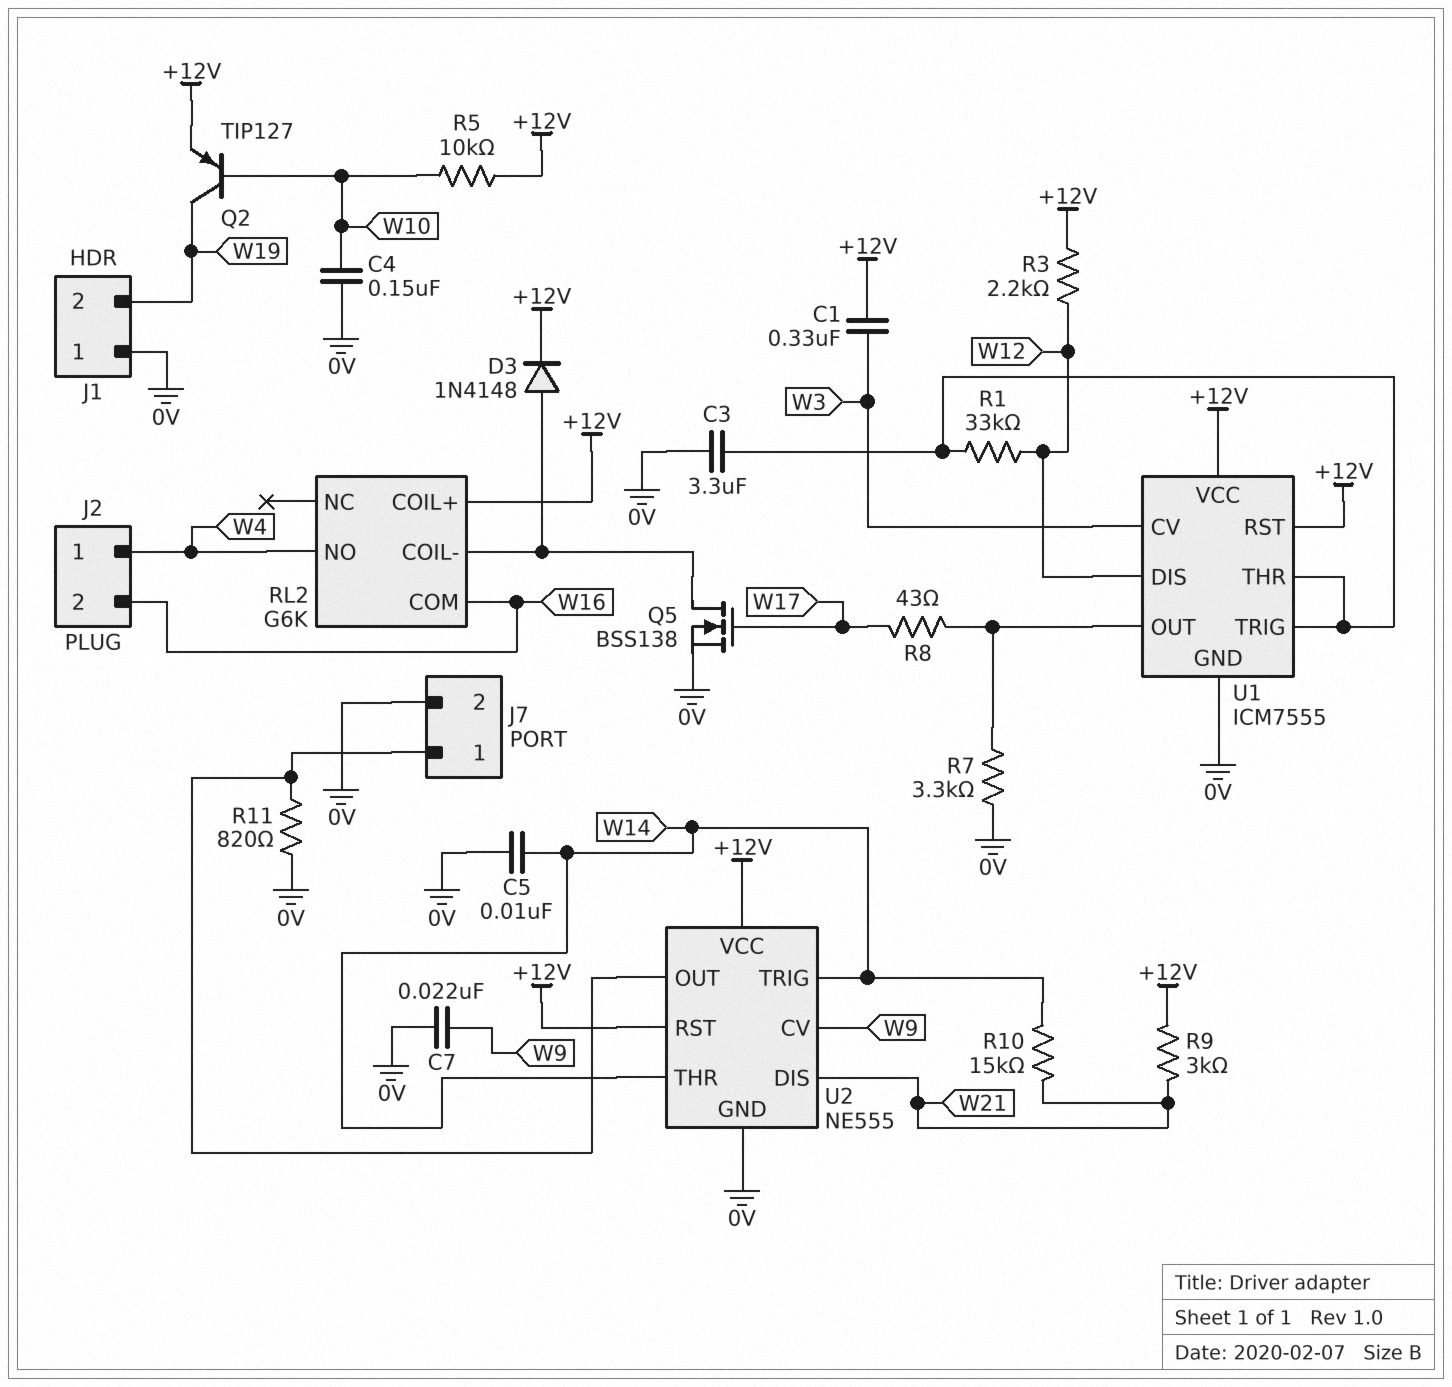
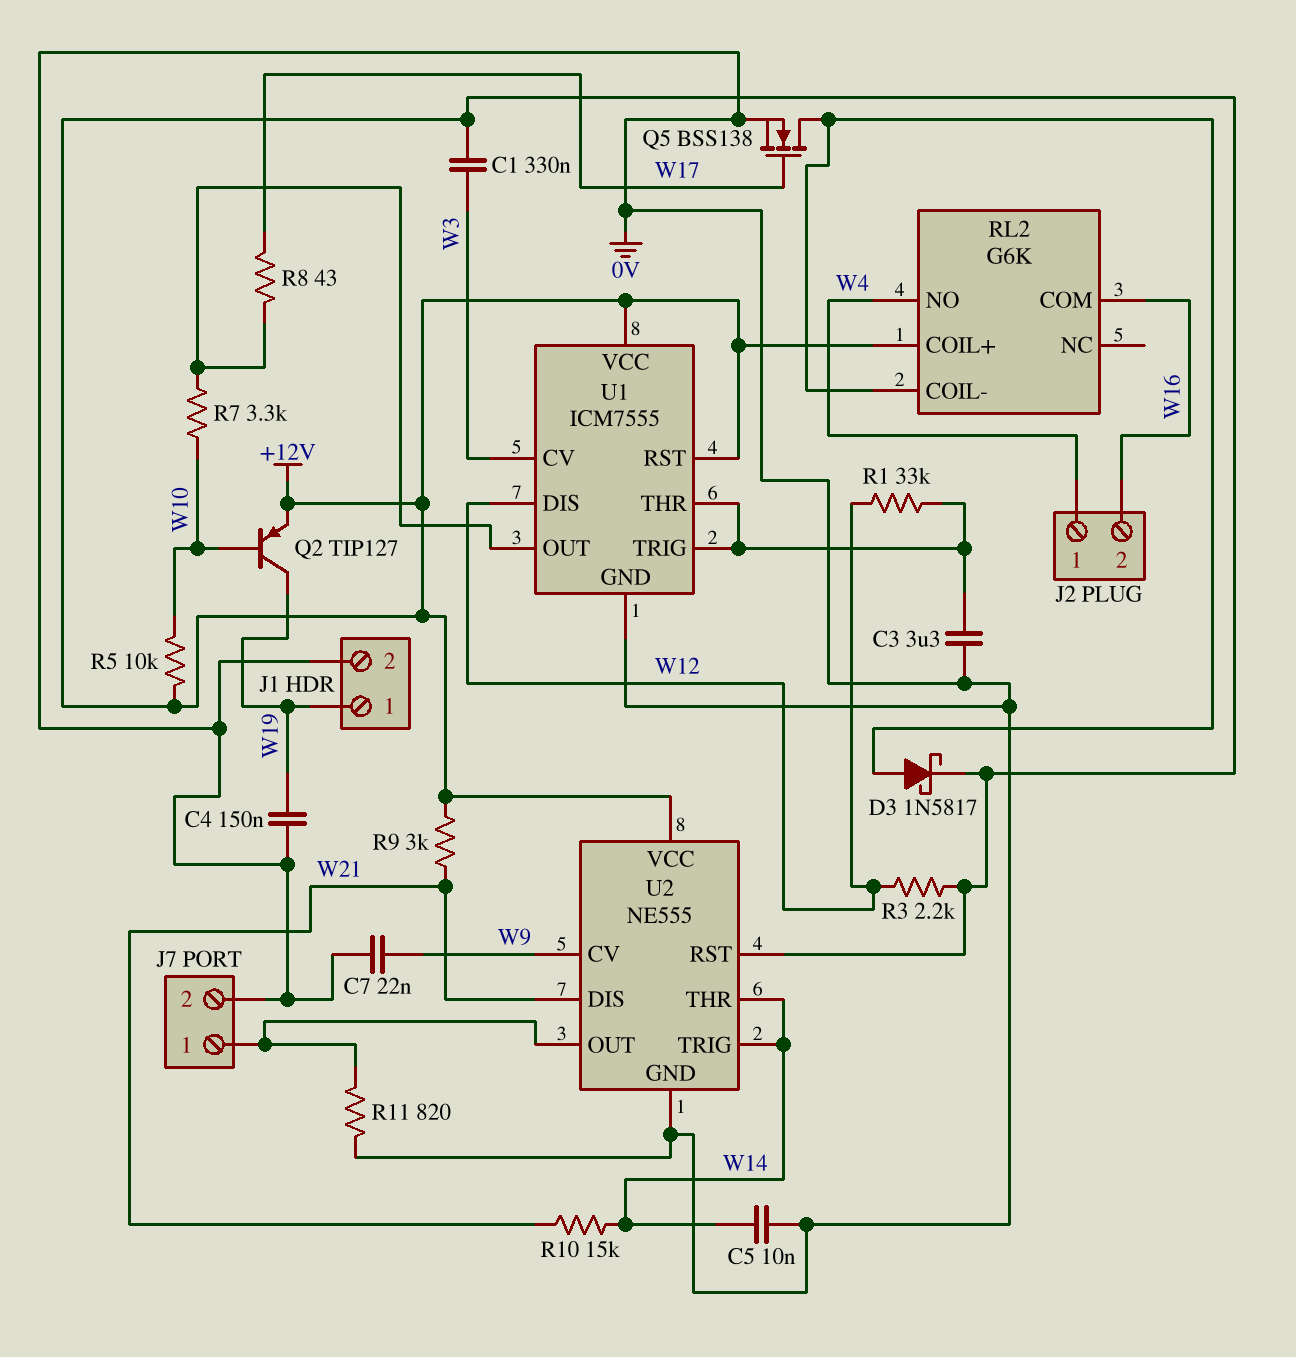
C4: 150nF (0V, W10) -> 150nF (0V, W19)
D3: diode 1N4148 (A RL2/COIL-, K +12V) -> schottky 1N5817 (A RL2/COIL-, K +12V)
J1 pin 1: 0V -> W19
J1 pin 2: W19 -> 0V
R7: 3.3k (0V, U1/OUT) -> 3.3k (U1/OUT, W10)

